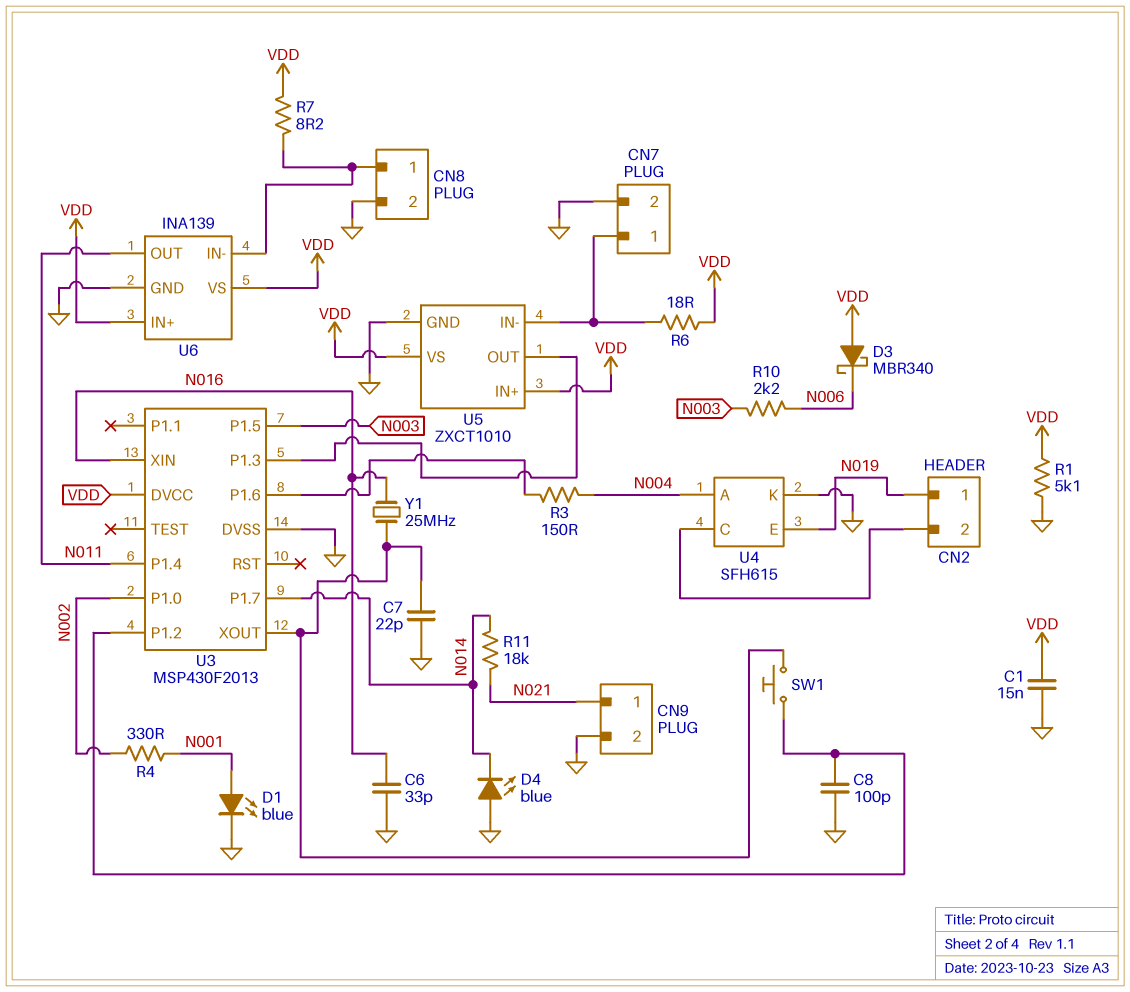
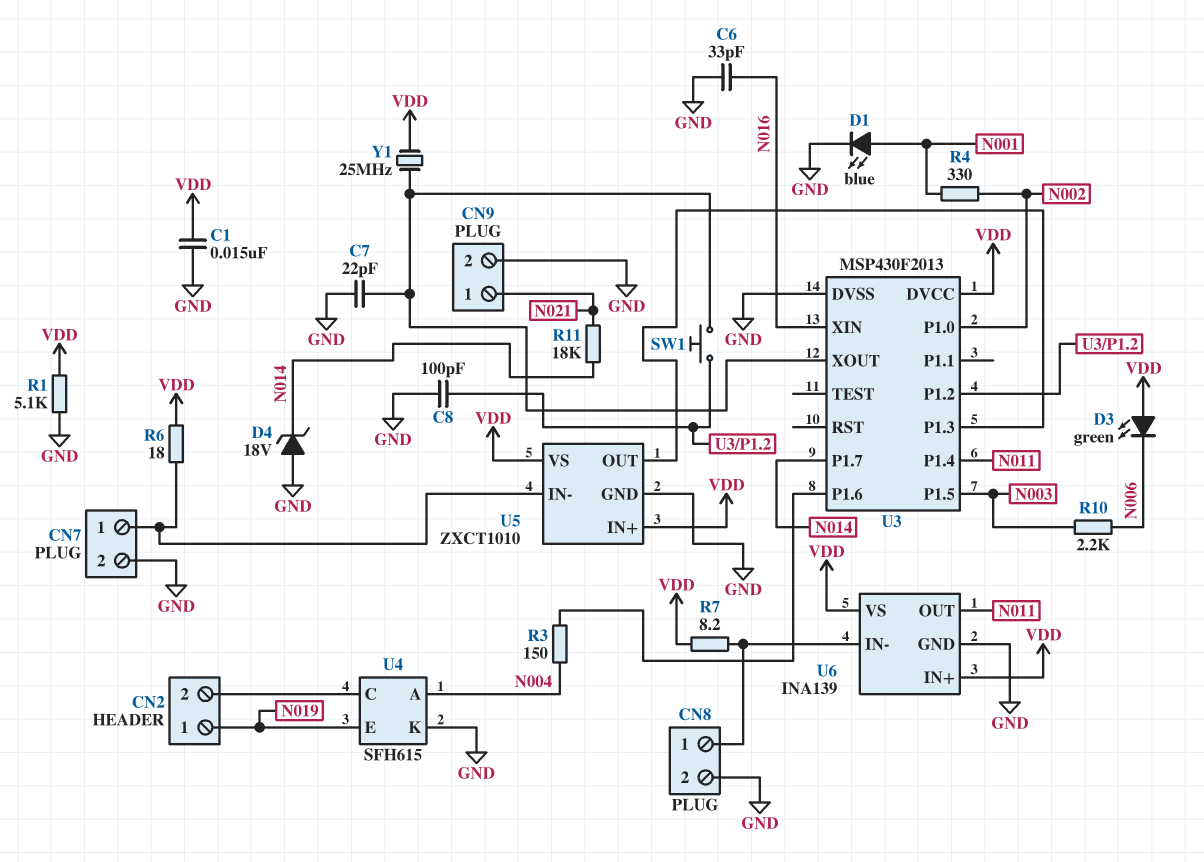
D3: schottky MBR340 (A VDD, K N006) -> LED green (A VDD, K N006)
D4: LED blue (A GND, K N014) -> zener 18V (A GND, K N014)
Y1: 25MHz (N016, U3/XOUT) -> 25MHz (U3/XOUT, VDD)

